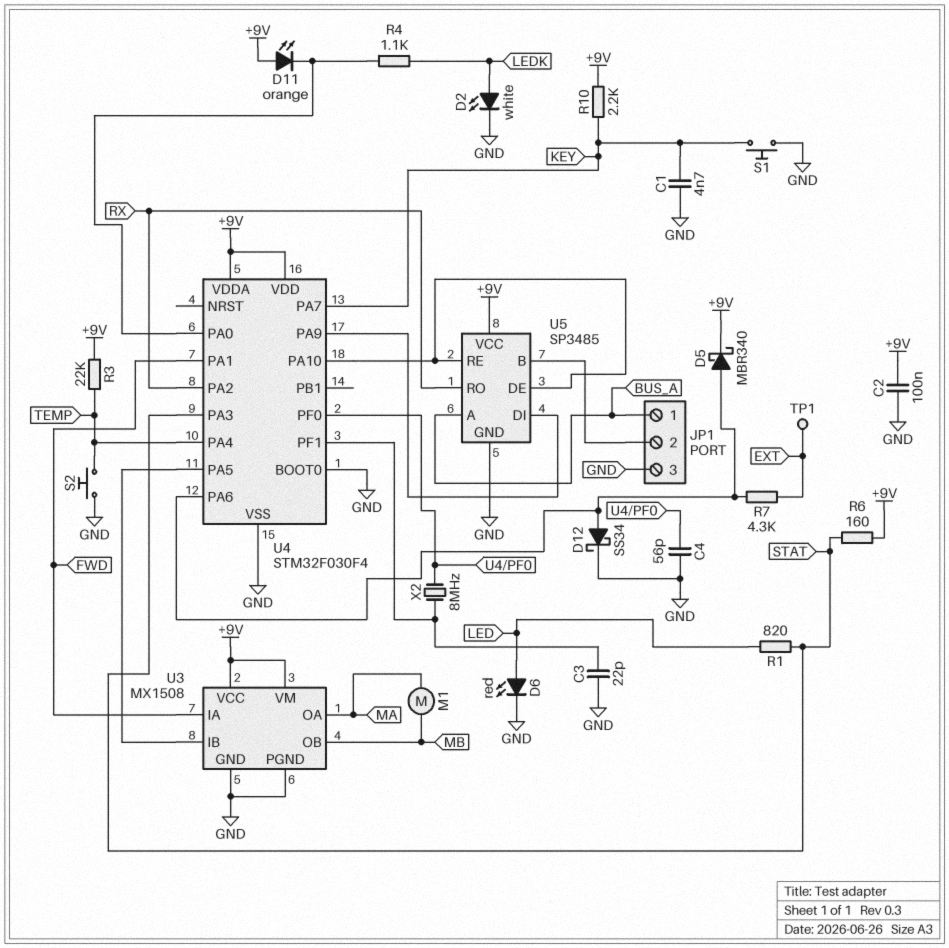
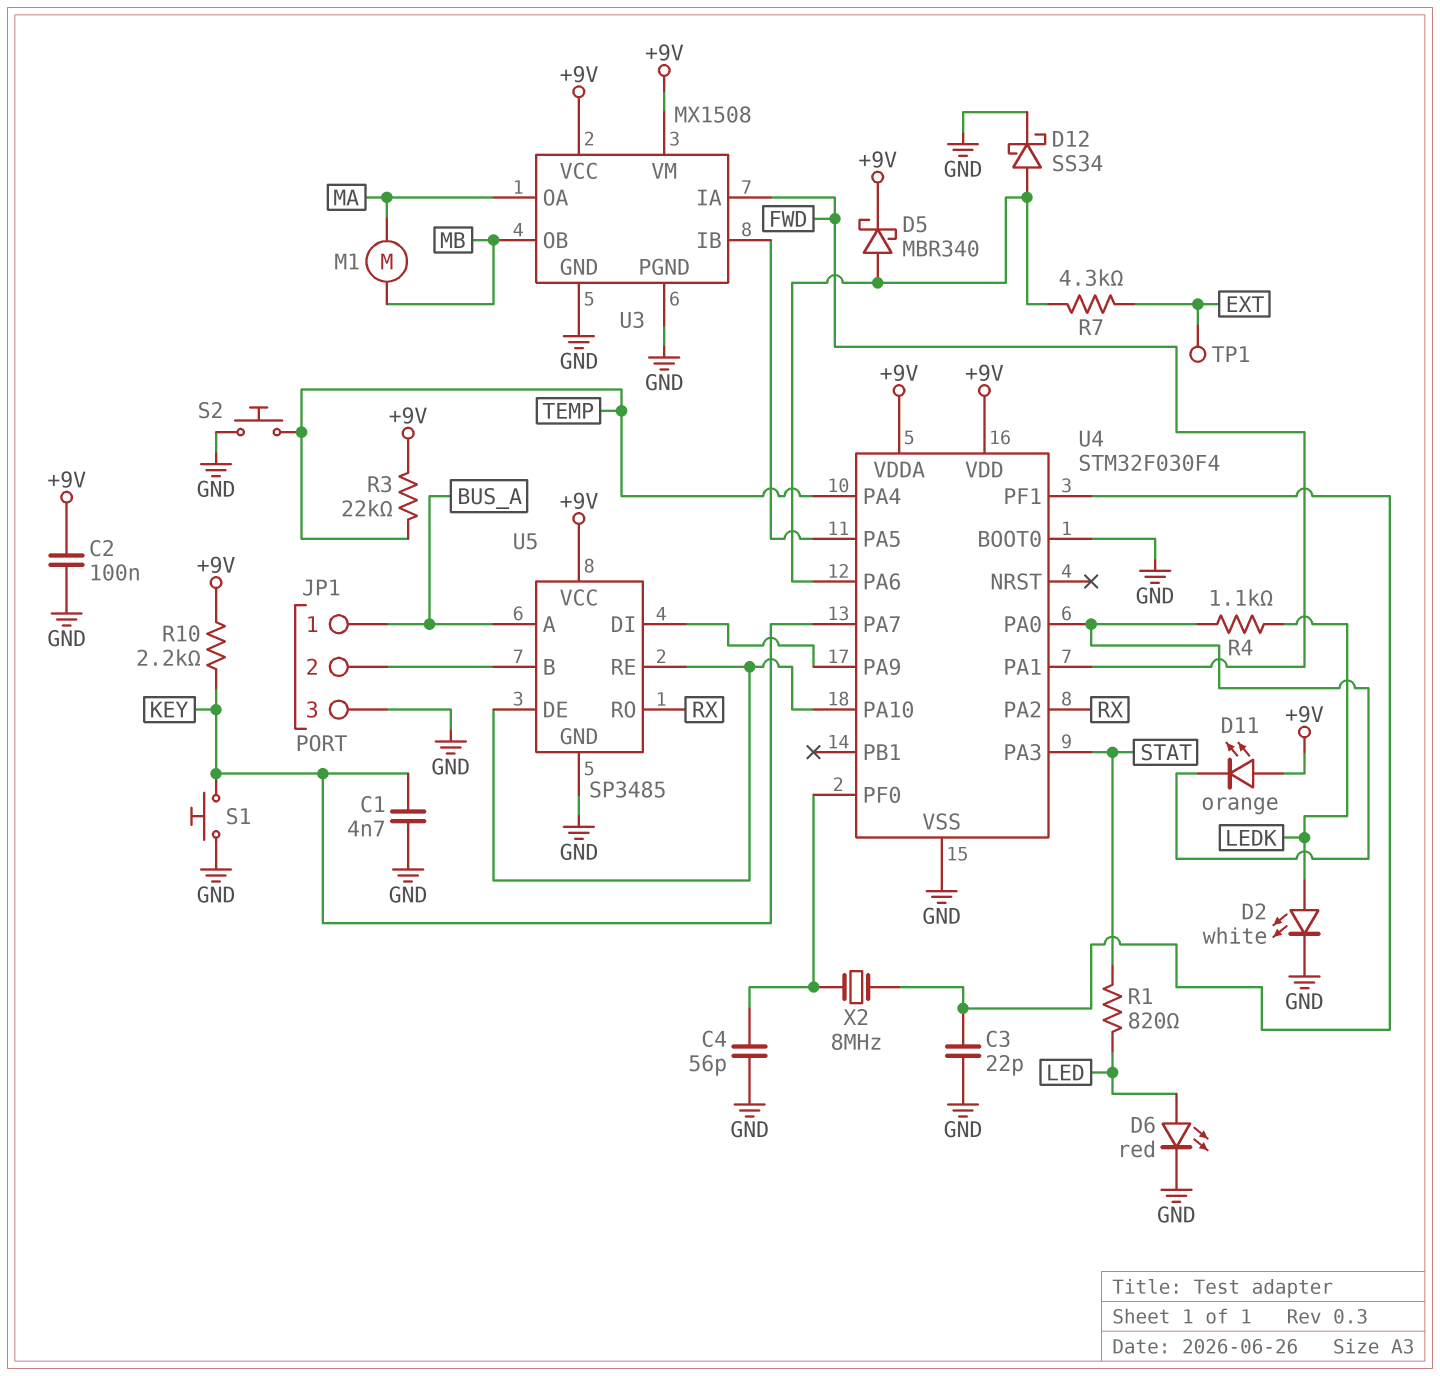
R6: 160 (+9V, STAT) -> none

